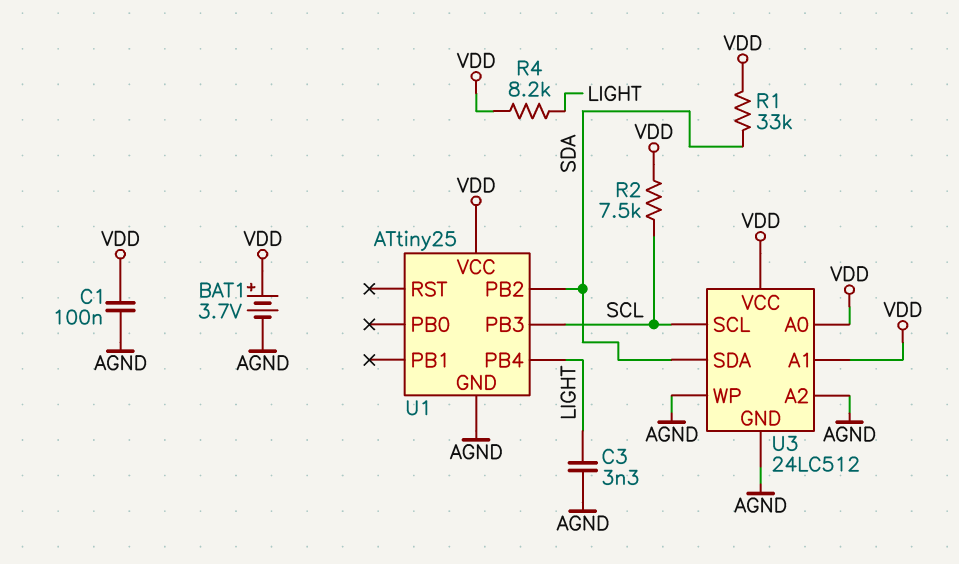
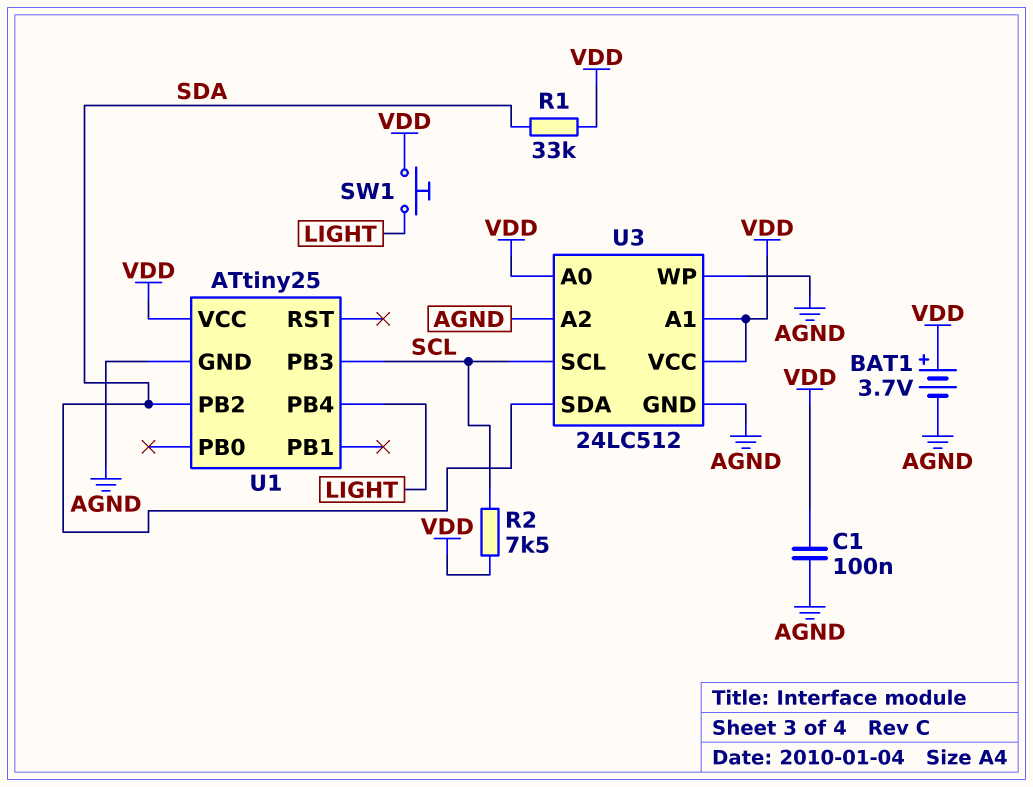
C3: 3.3nF (AGND, LIGHT) -> none
R4: 8.2k (LIGHT, VDD) -> none
SW1: none -> button (LIGHT, VDD)

